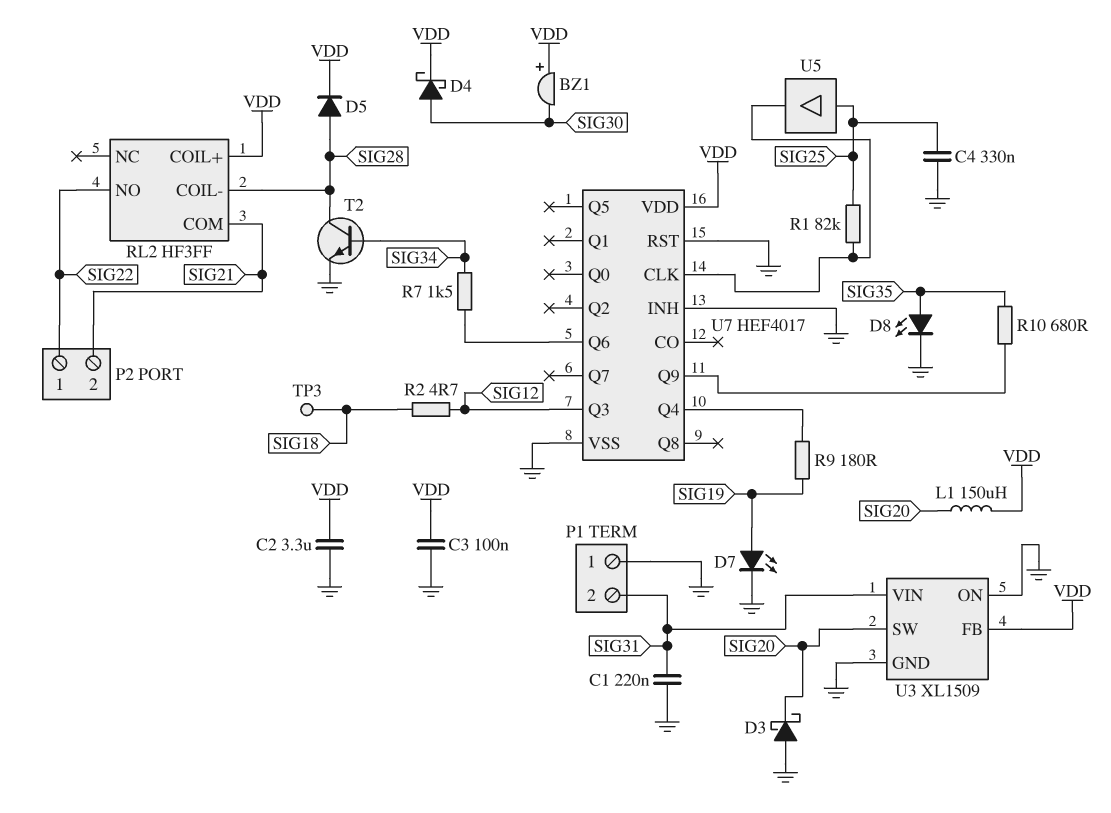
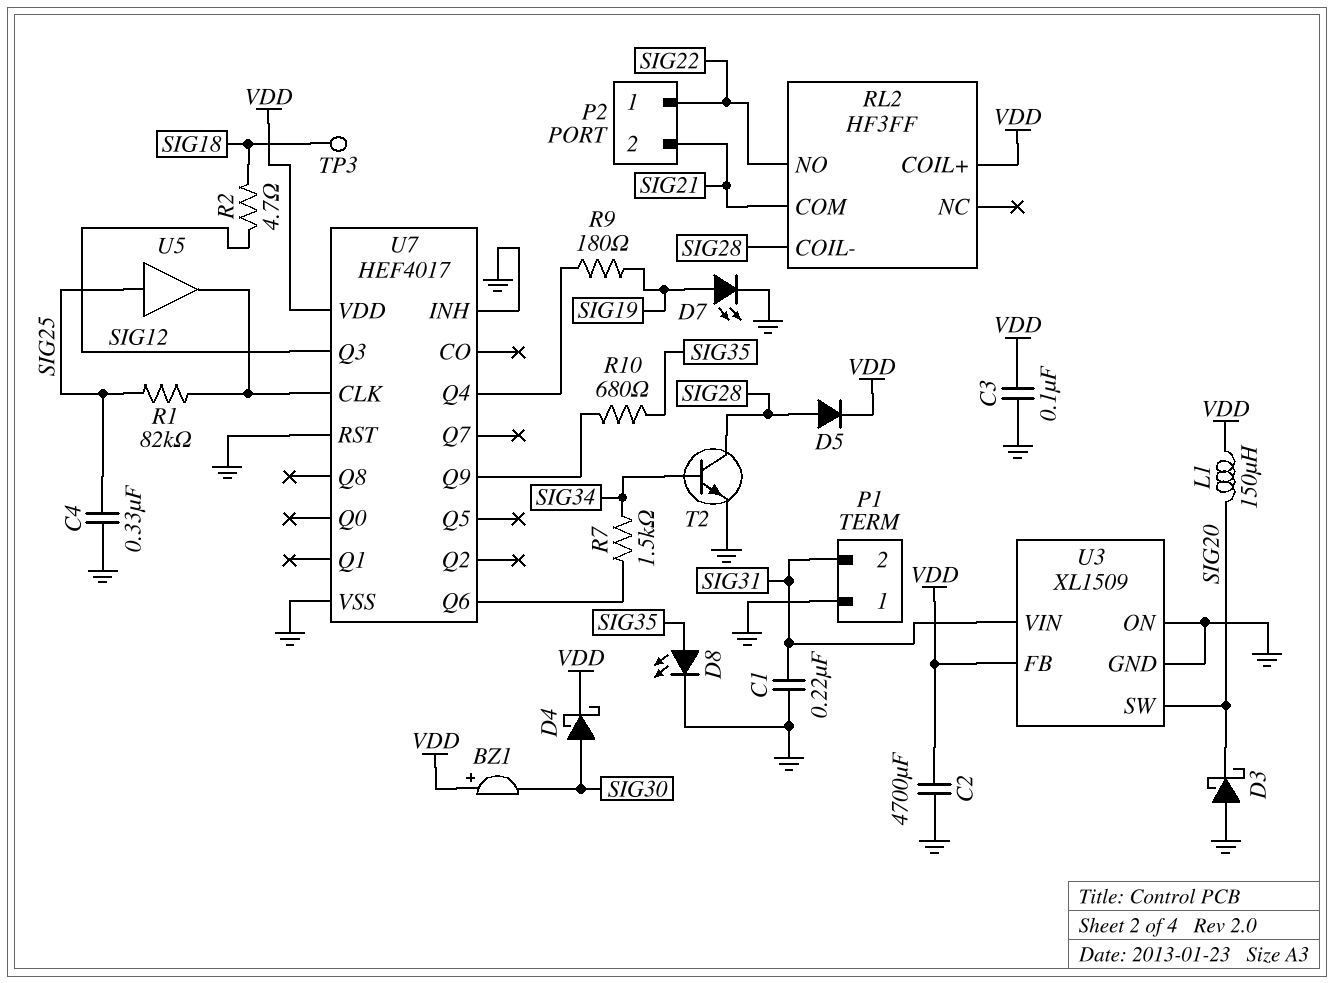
C2: 3.3uF (GND, VDD) -> 4700uF (GND, VDD)

